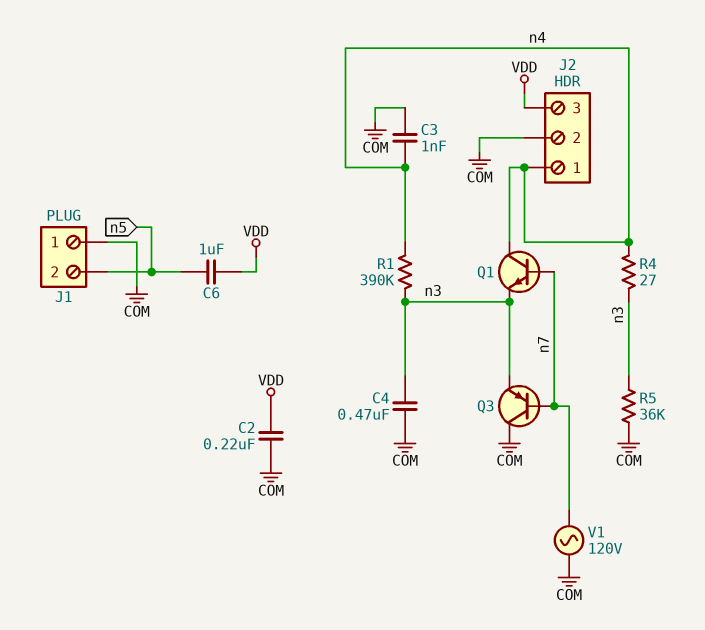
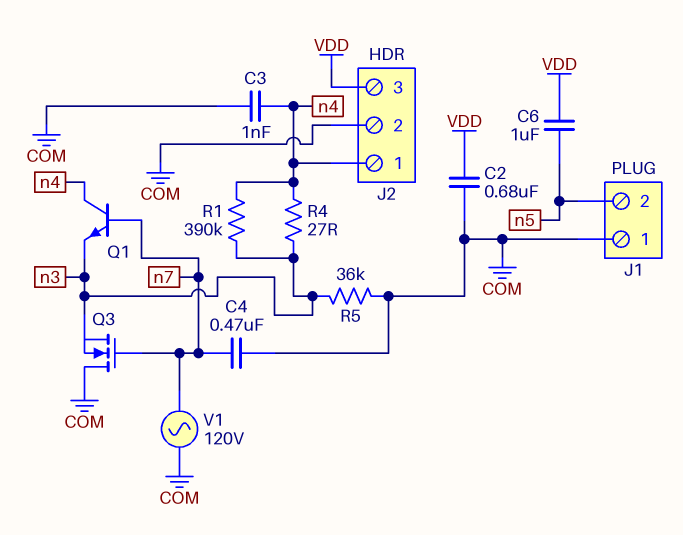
C2: 220nF (COM, VDD) -> 680nF (COM, VDD)
C4: 470nF (COM, n3) -> 470nF (COM, n7)
Q3: PNP (B n7, C COM, E n3) -> NMOS (G n7, D COM, S n3)

